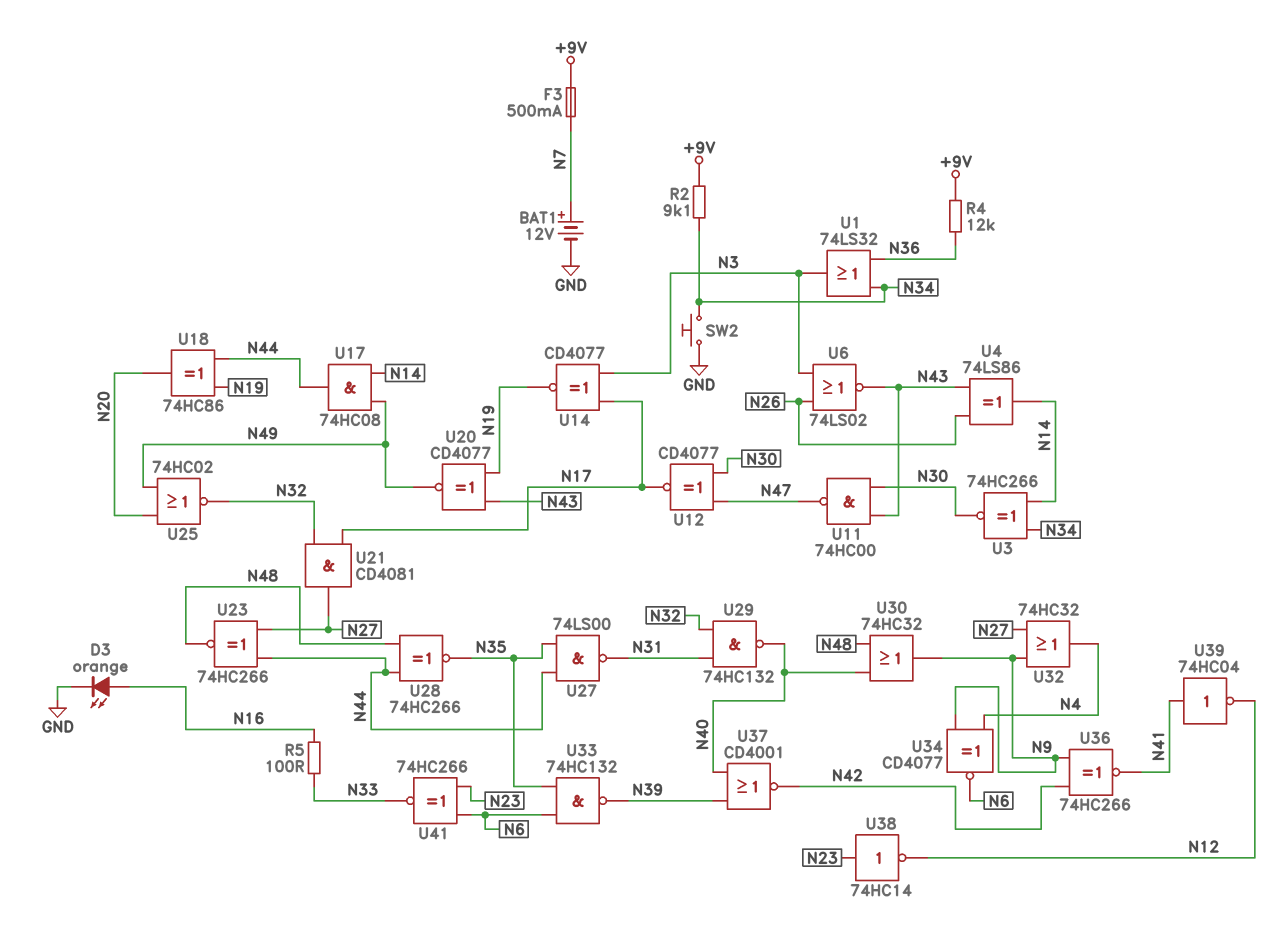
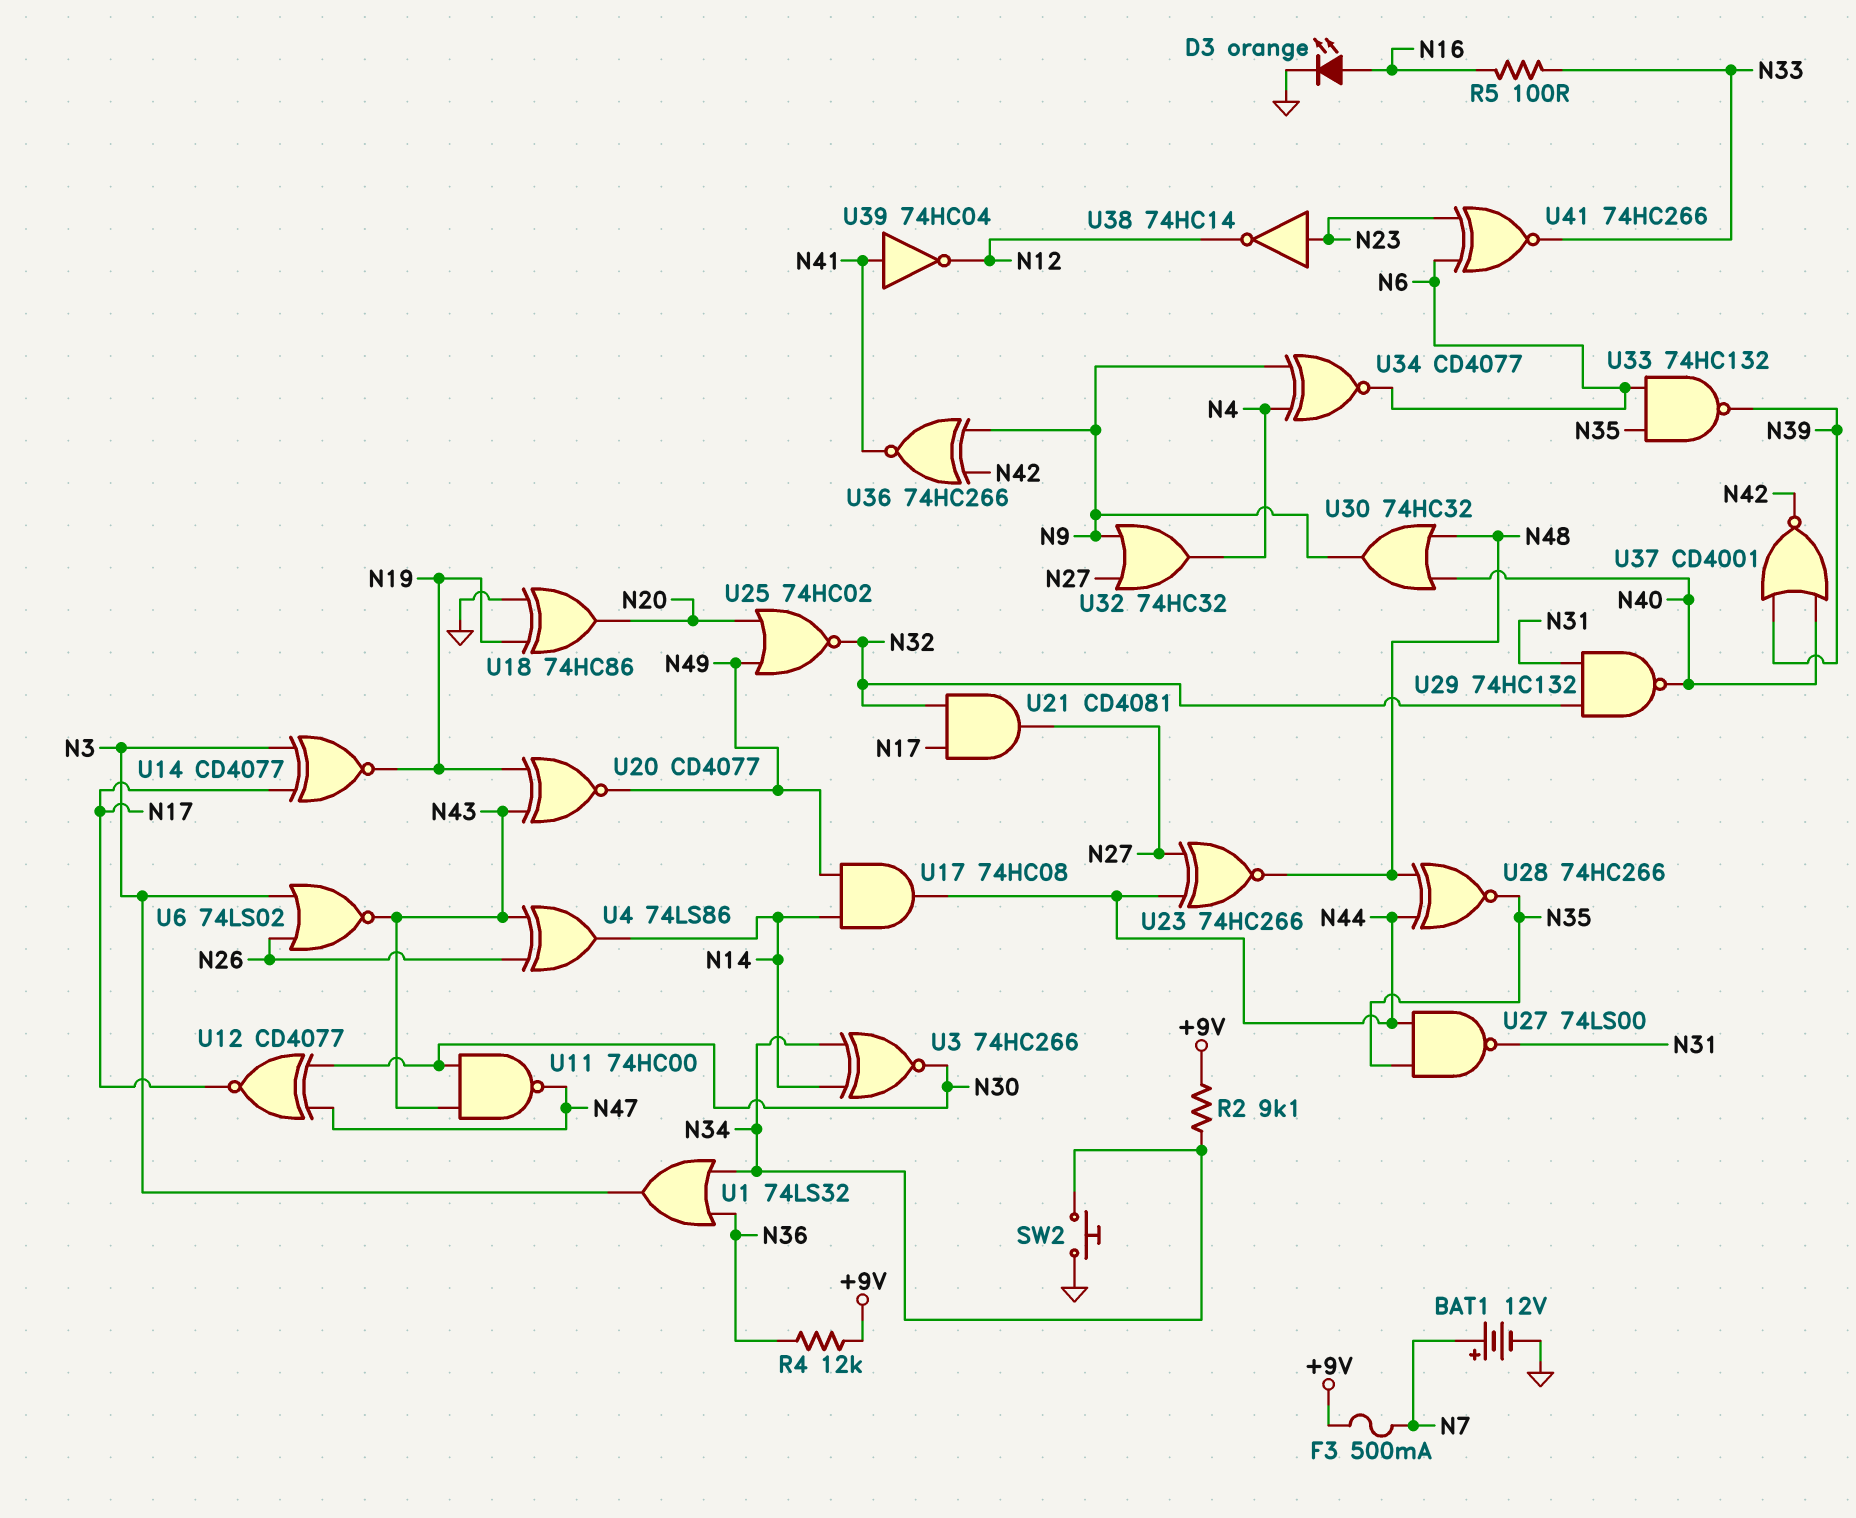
U18: XOR 74HC86 (in N19, in N44, out N20) -> XOR 74HC86 (in GND, in N19, out N20)

